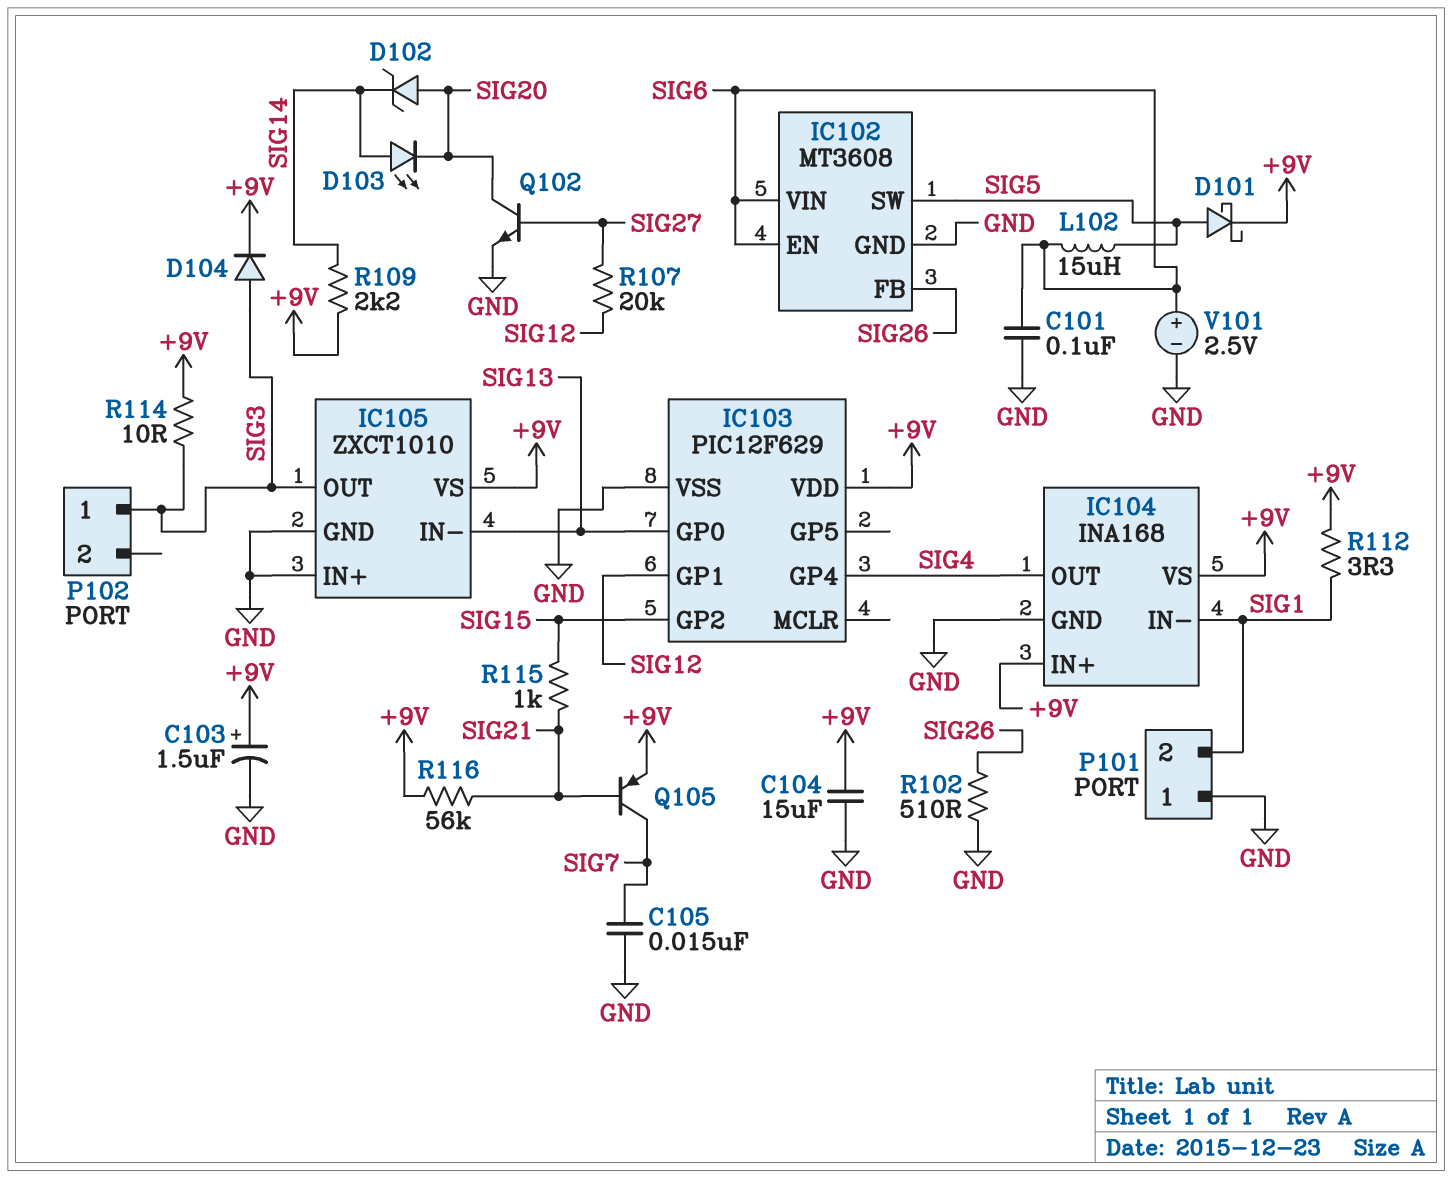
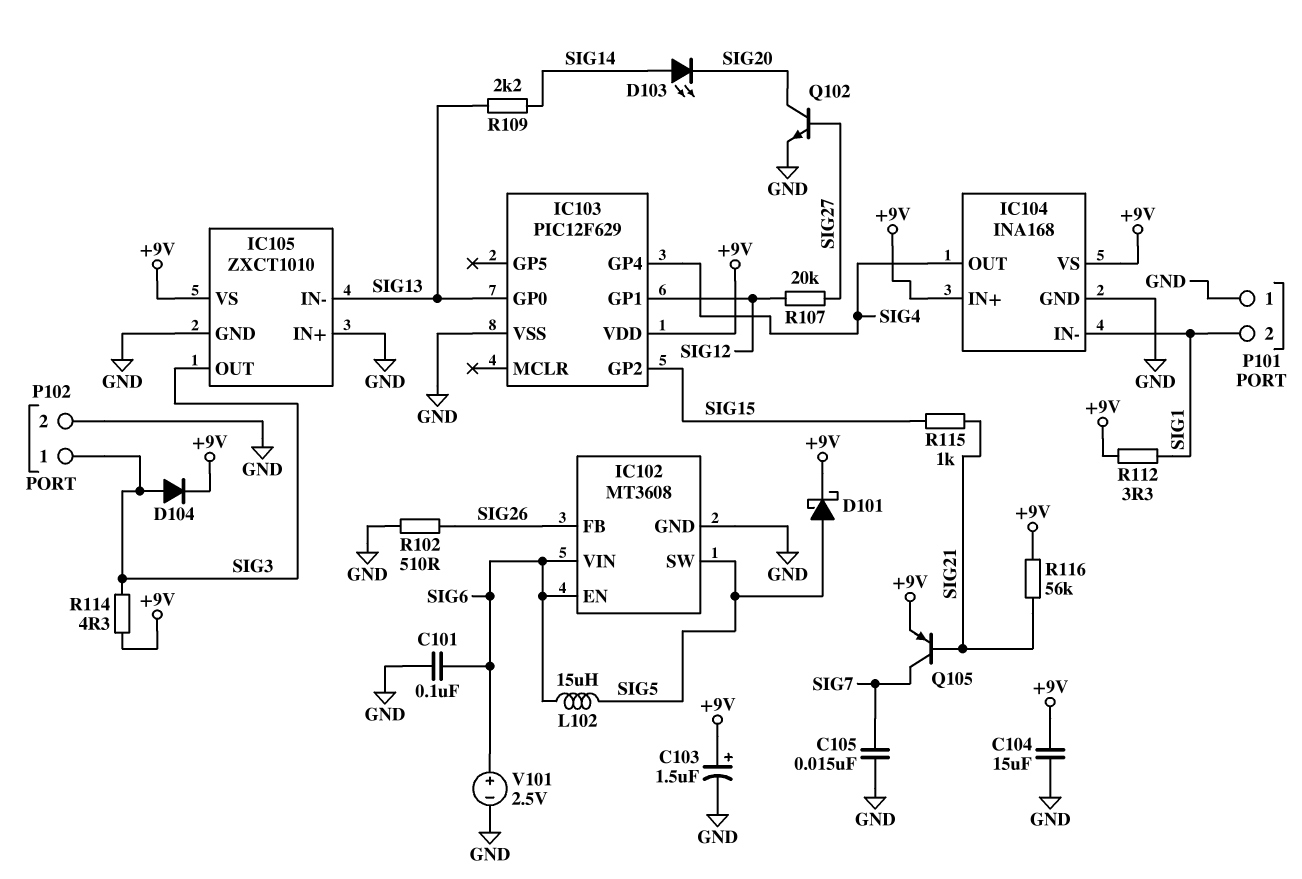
D102: zener (A SIG20, K SIG14) -> none
P102 pin 2: none -> GND
R109: 2.2k (+9V, SIG14) -> 2.2k (SIG13, SIG14)
R114: 10 (+9V, SIG3) -> 4.3 (+9V, SIG3)

